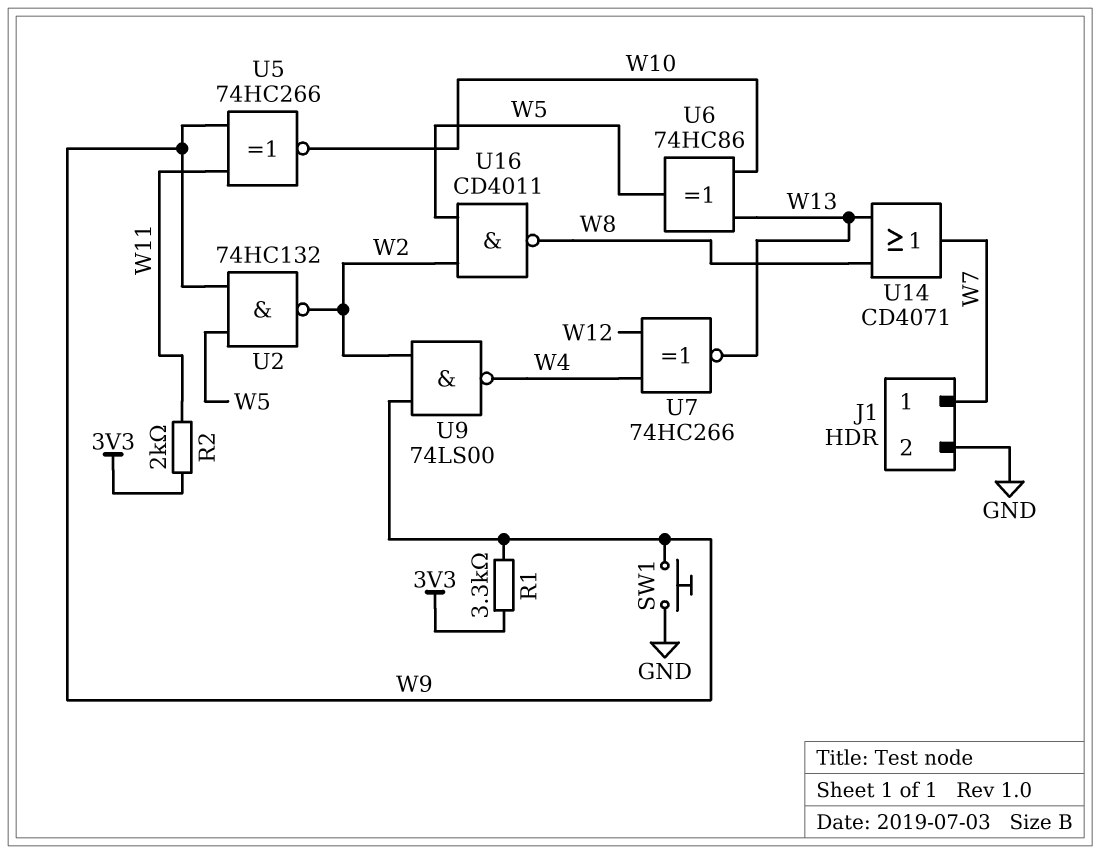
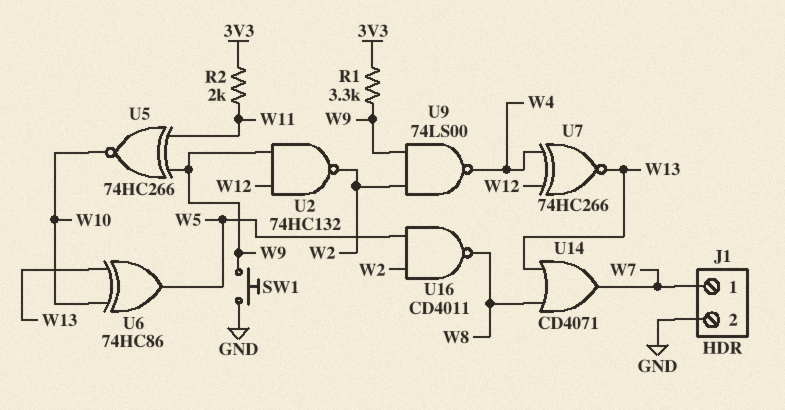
U2: NAND 74HC132 (in W5, in W9, out W2) -> NAND 74HC132 (in W9, in W12, out W2)

